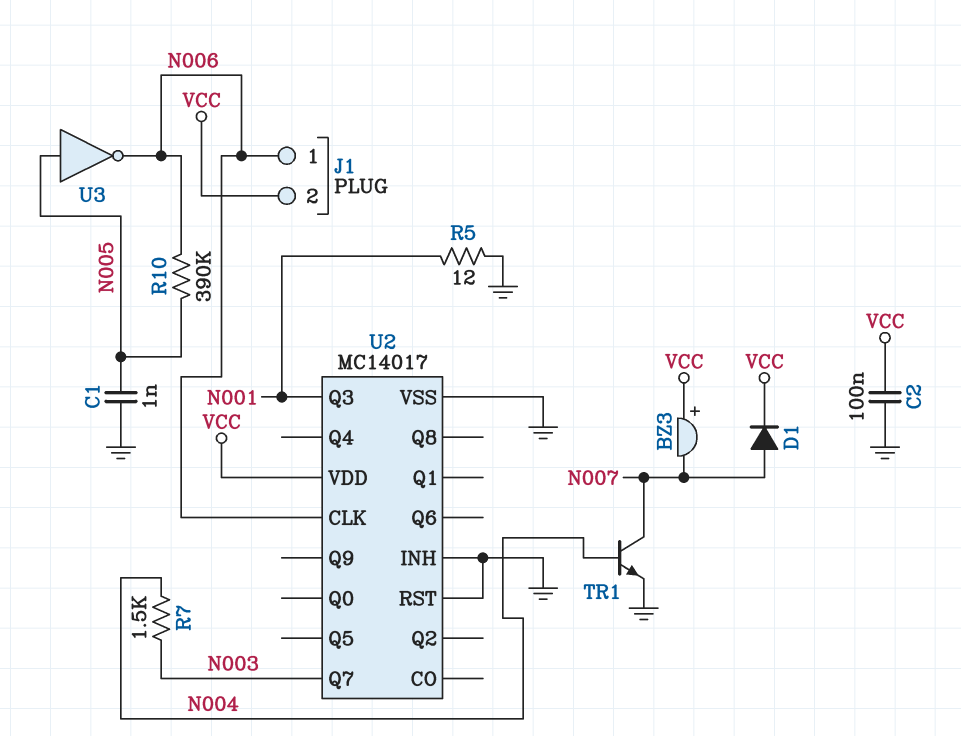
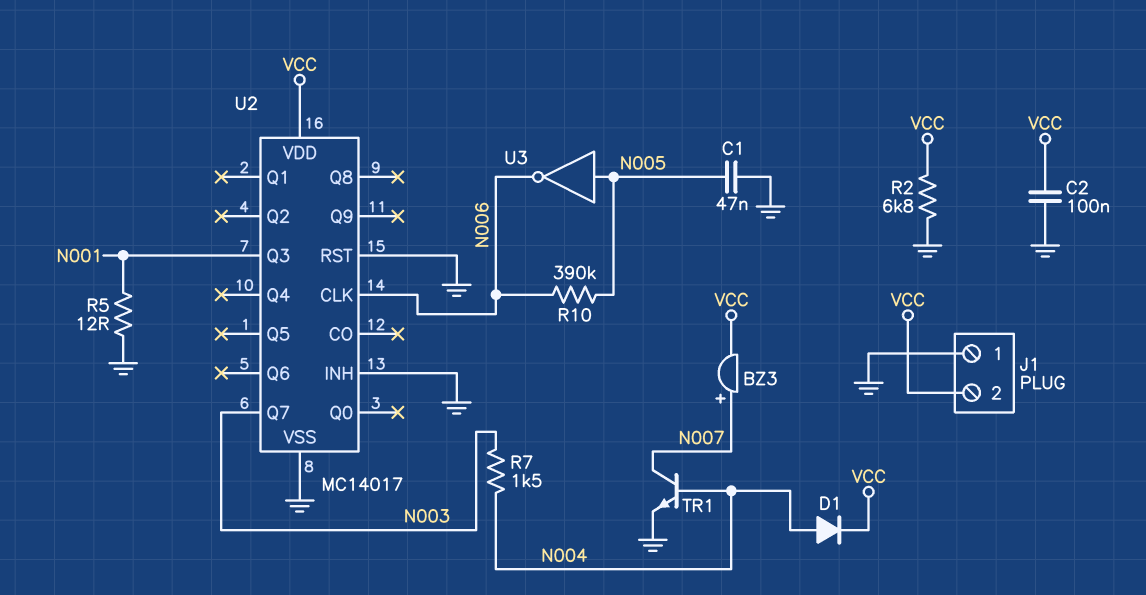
BZ3: buzzer (plus VCC, minus N007) -> buzzer (plus N007, minus VCC)
C1: 1nF (GND, N005) -> 47nF (GND, N005)
D1: diode (A N007, K VCC) -> diode (A N004, K VCC)
J1 pin 1: N006 -> GND
R2: none -> 6.8k (GND, VCC)

